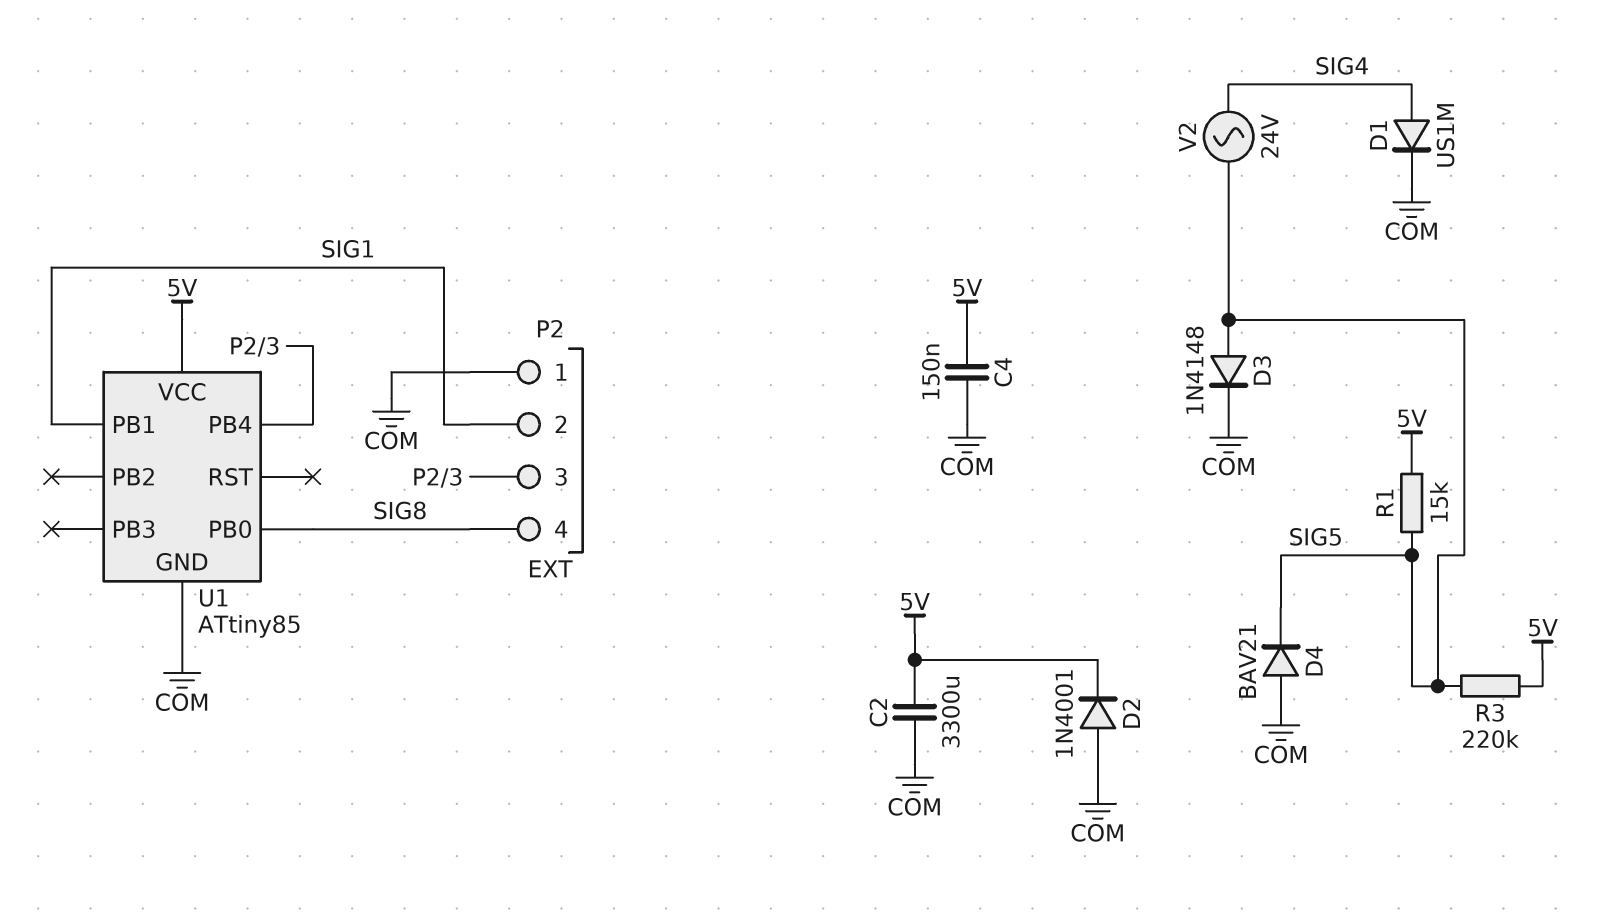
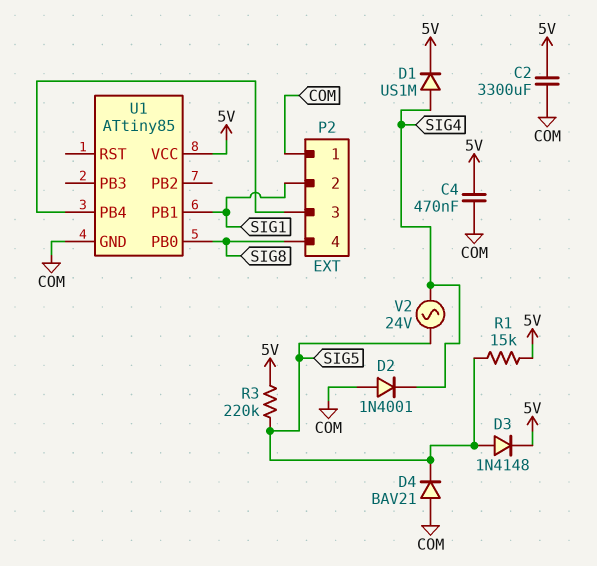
C4: 150nF (5V, COM) -> 470nF (5V, COM)
D1: diode US1M (A SIG4, K COM) -> diode US1M (A SIG4, K 5V)
D2: diode 1N4001 (A COM, K 5V) -> diode 1N4001 (A COM, K SIG4)
D3: diode 1N4148 (A SIG5, K COM) -> diode 1N4148 (A SIG5, K 5V)

